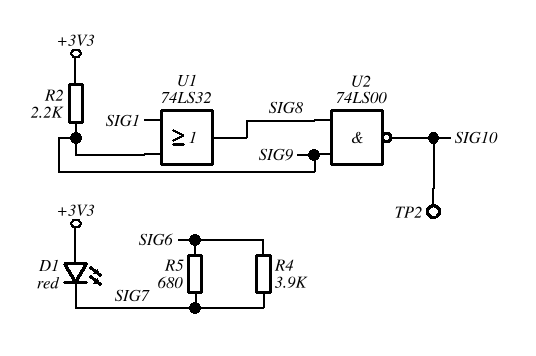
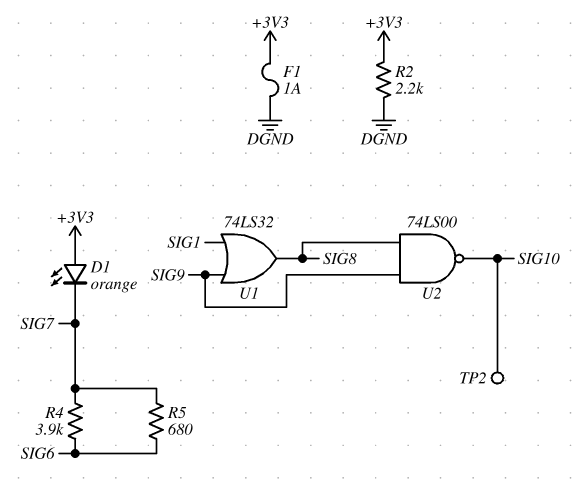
D1: LED red (A +3V3, K SIG7) -> LED orange (A +3V3, K SIG7)
F1: none -> 1A (+3V3, DGND)
R2: 2.2k (+3V3, SIG9) -> 2.2k (+3V3, DGND)

